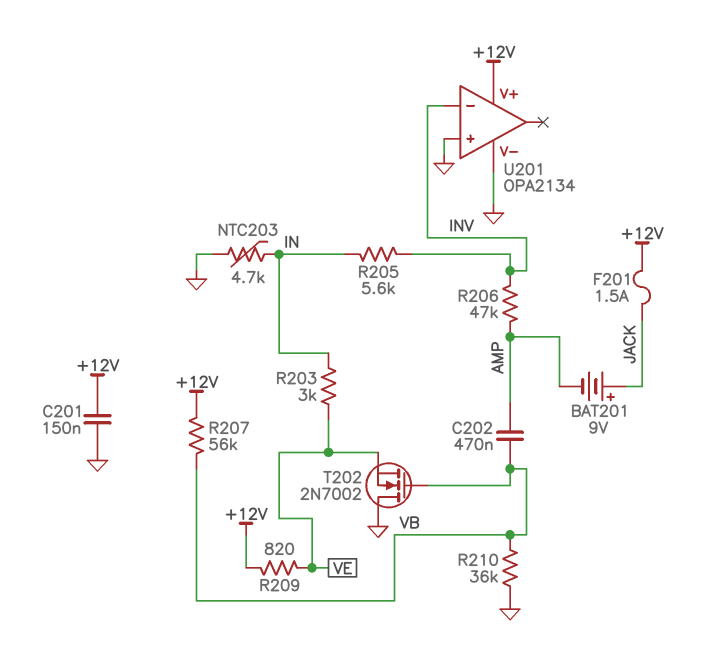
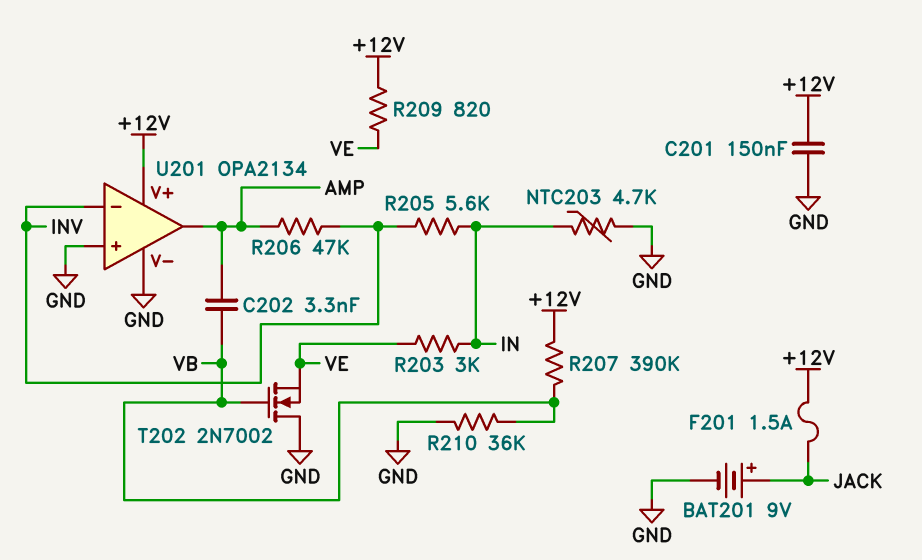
BAT201: 9V (plus JACK, minus AMP) -> 9V (plus JACK, minus GND)
C202: 470nF (AMP, VB) -> 3.3nF (AMP, VB)
R207: 56k (+12V, VB) -> 390k (+12V, VB)
U201 pin out: none -> AMP

